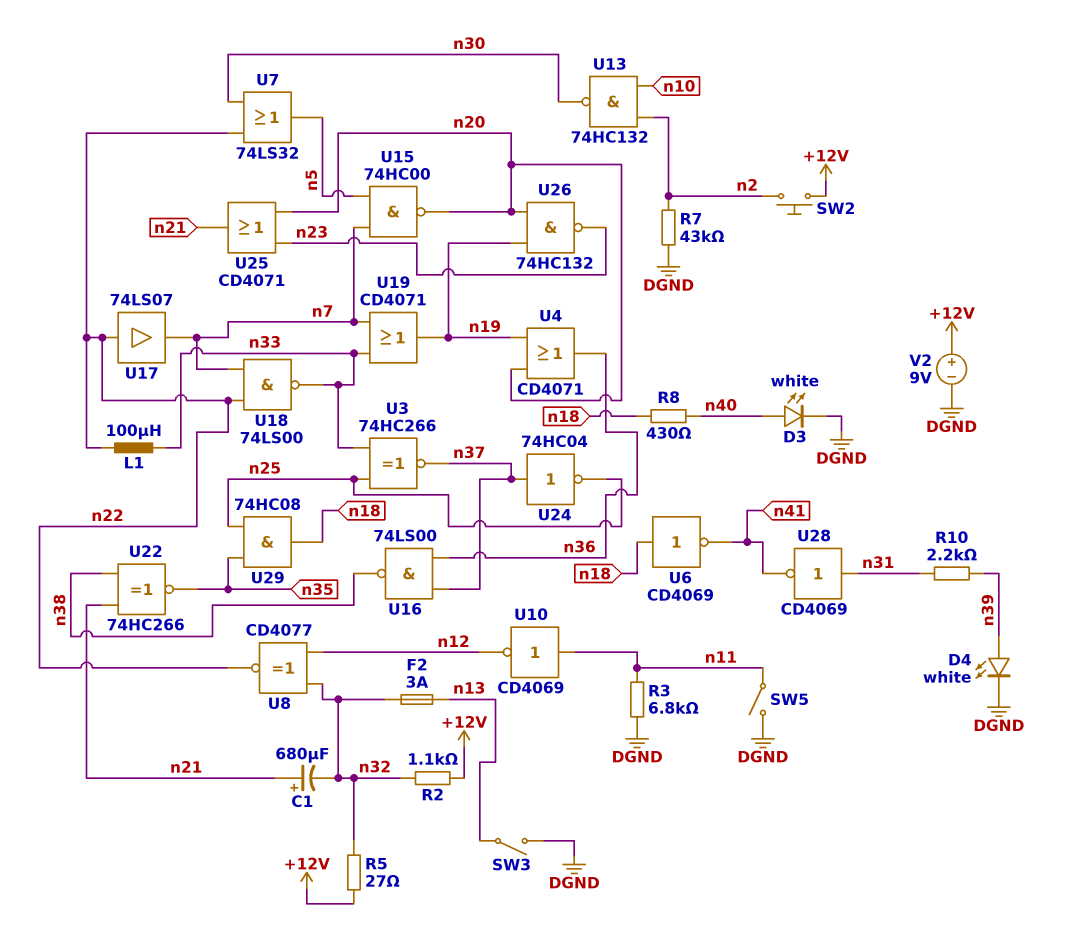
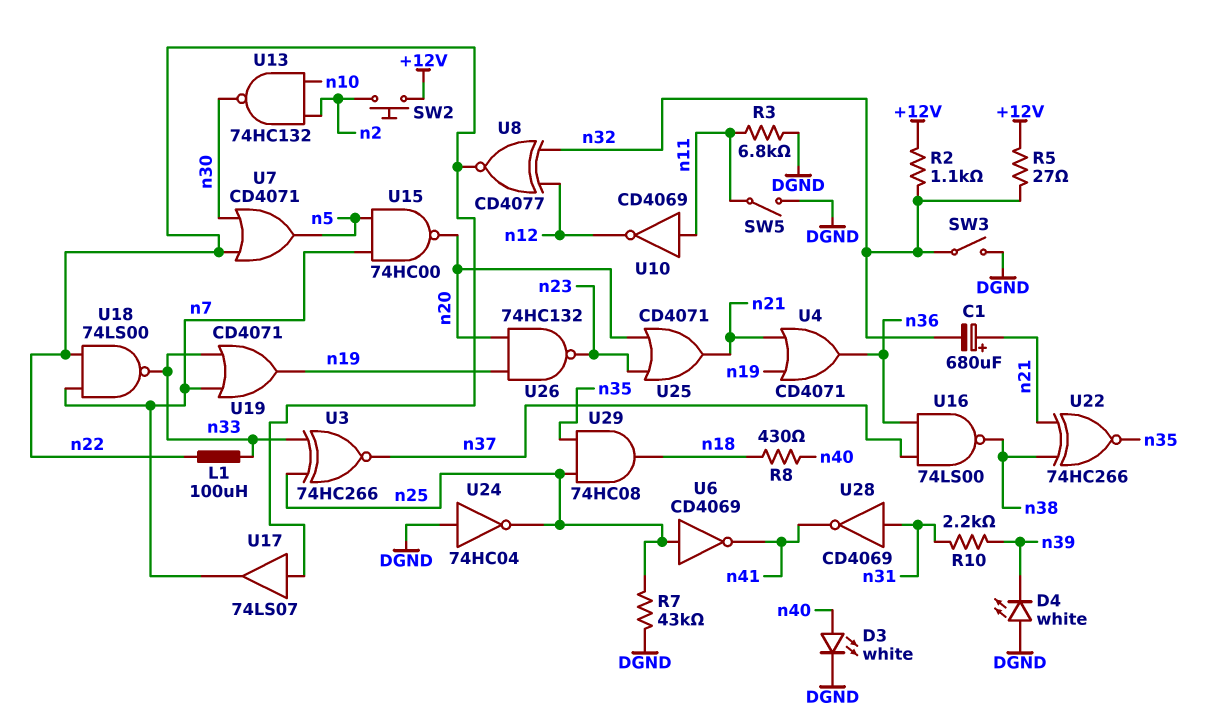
D4: LED white (A n39, K DGND) -> LED white (A DGND, K n39)
F2: 3A (n13, n32) -> none
R7: 43k (DGND, n2) -> 43k (DGND, n25)
SW3: switch (DGND, n13) -> switch (DGND, n32)
U4: OR CD4071 (in n19, in n20, out n36) -> OR CD4071 (in n19, in n21, out n36)
U6: NOT CD4069 (in n18, out n41) -> NOT CD4069 (in n25, out n41)
U7: OR 74LS32 (in n22, in n30, out n5) -> OR CD4071 (in n22, in n30, out n5)
U24: NOT 74HC04 (in n37, out n25) -> NOT 74HC04 (in DGND, out n25)
V2: 9V (plus +12V, minus DGND) -> none

